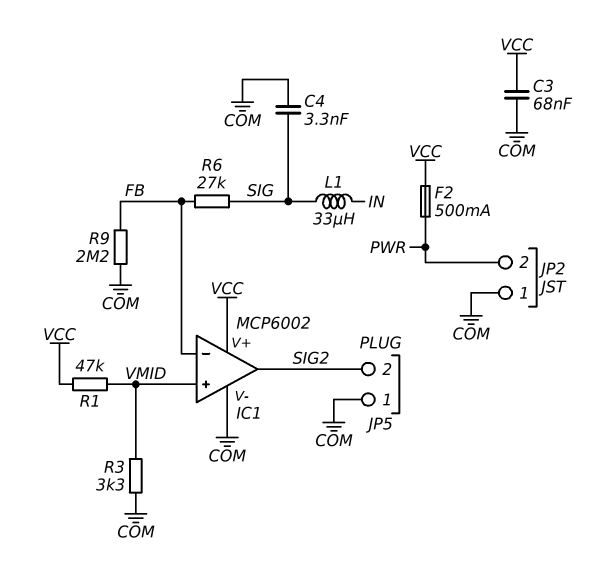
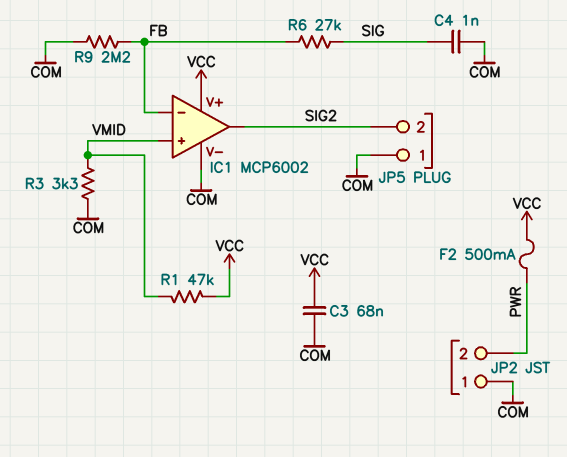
C4: 3.3nF (COM, SIG) -> 1nF (COM, SIG)
L1: 33uH (IN, SIG) -> none

